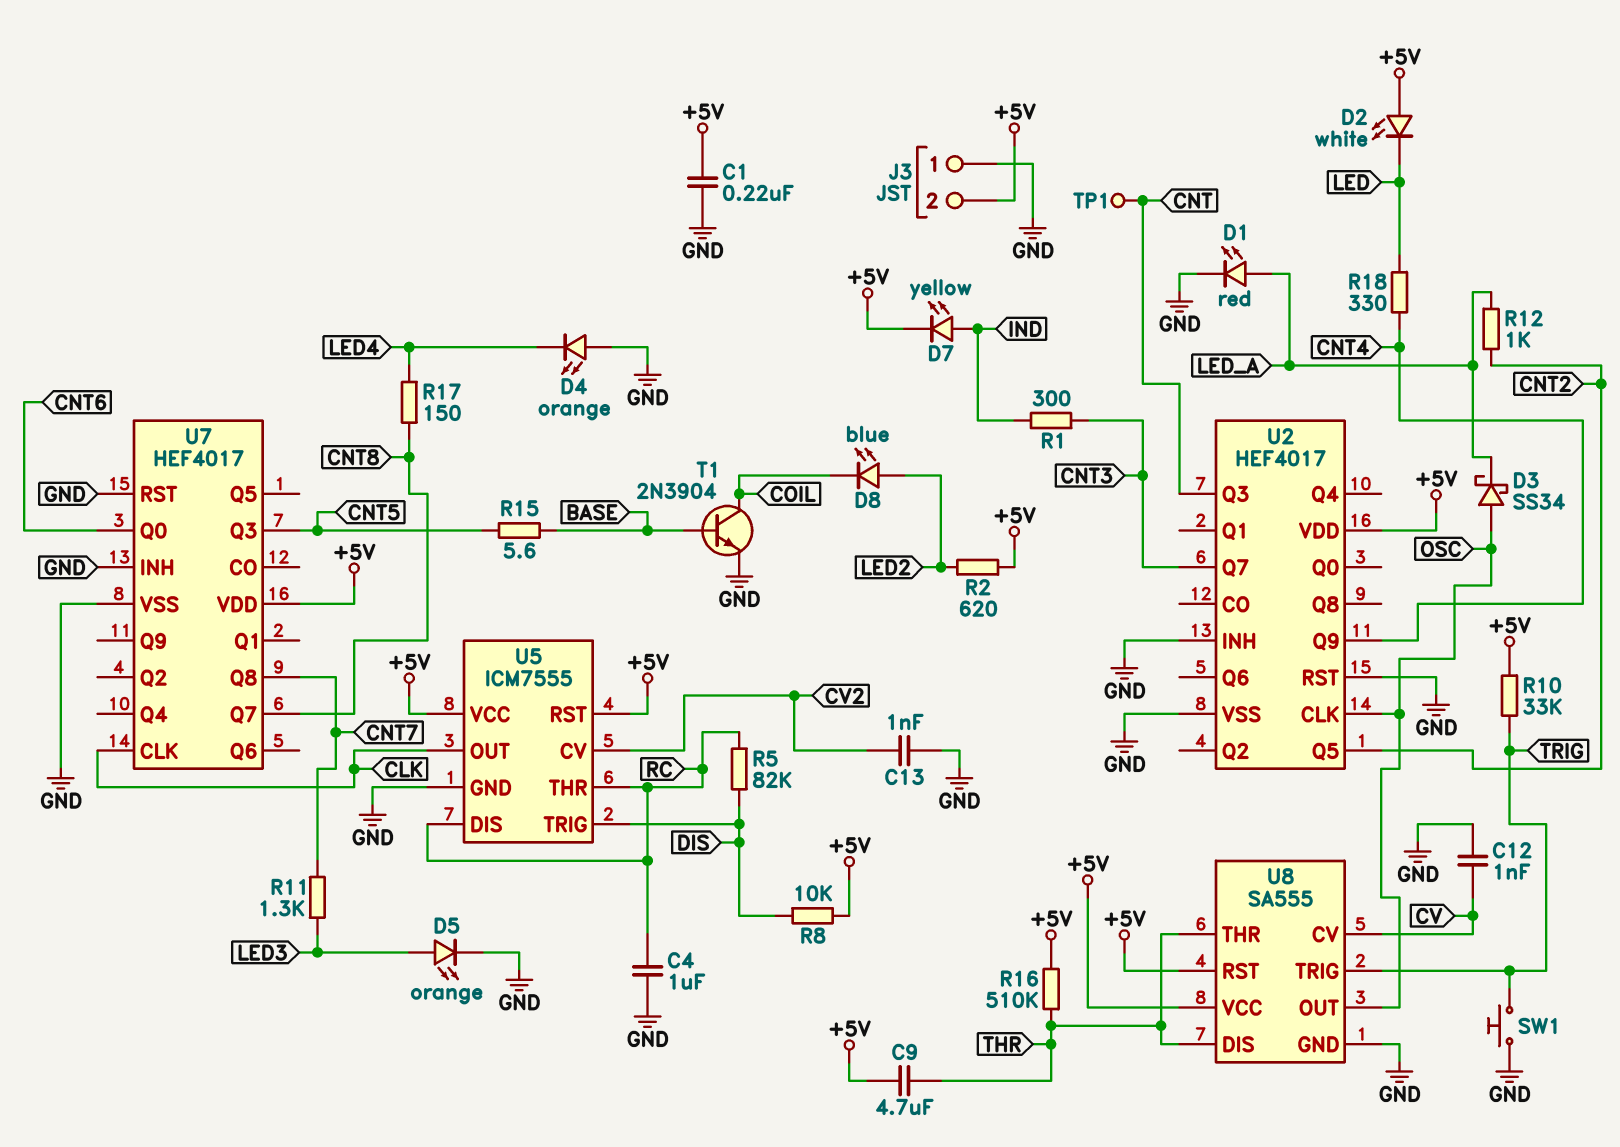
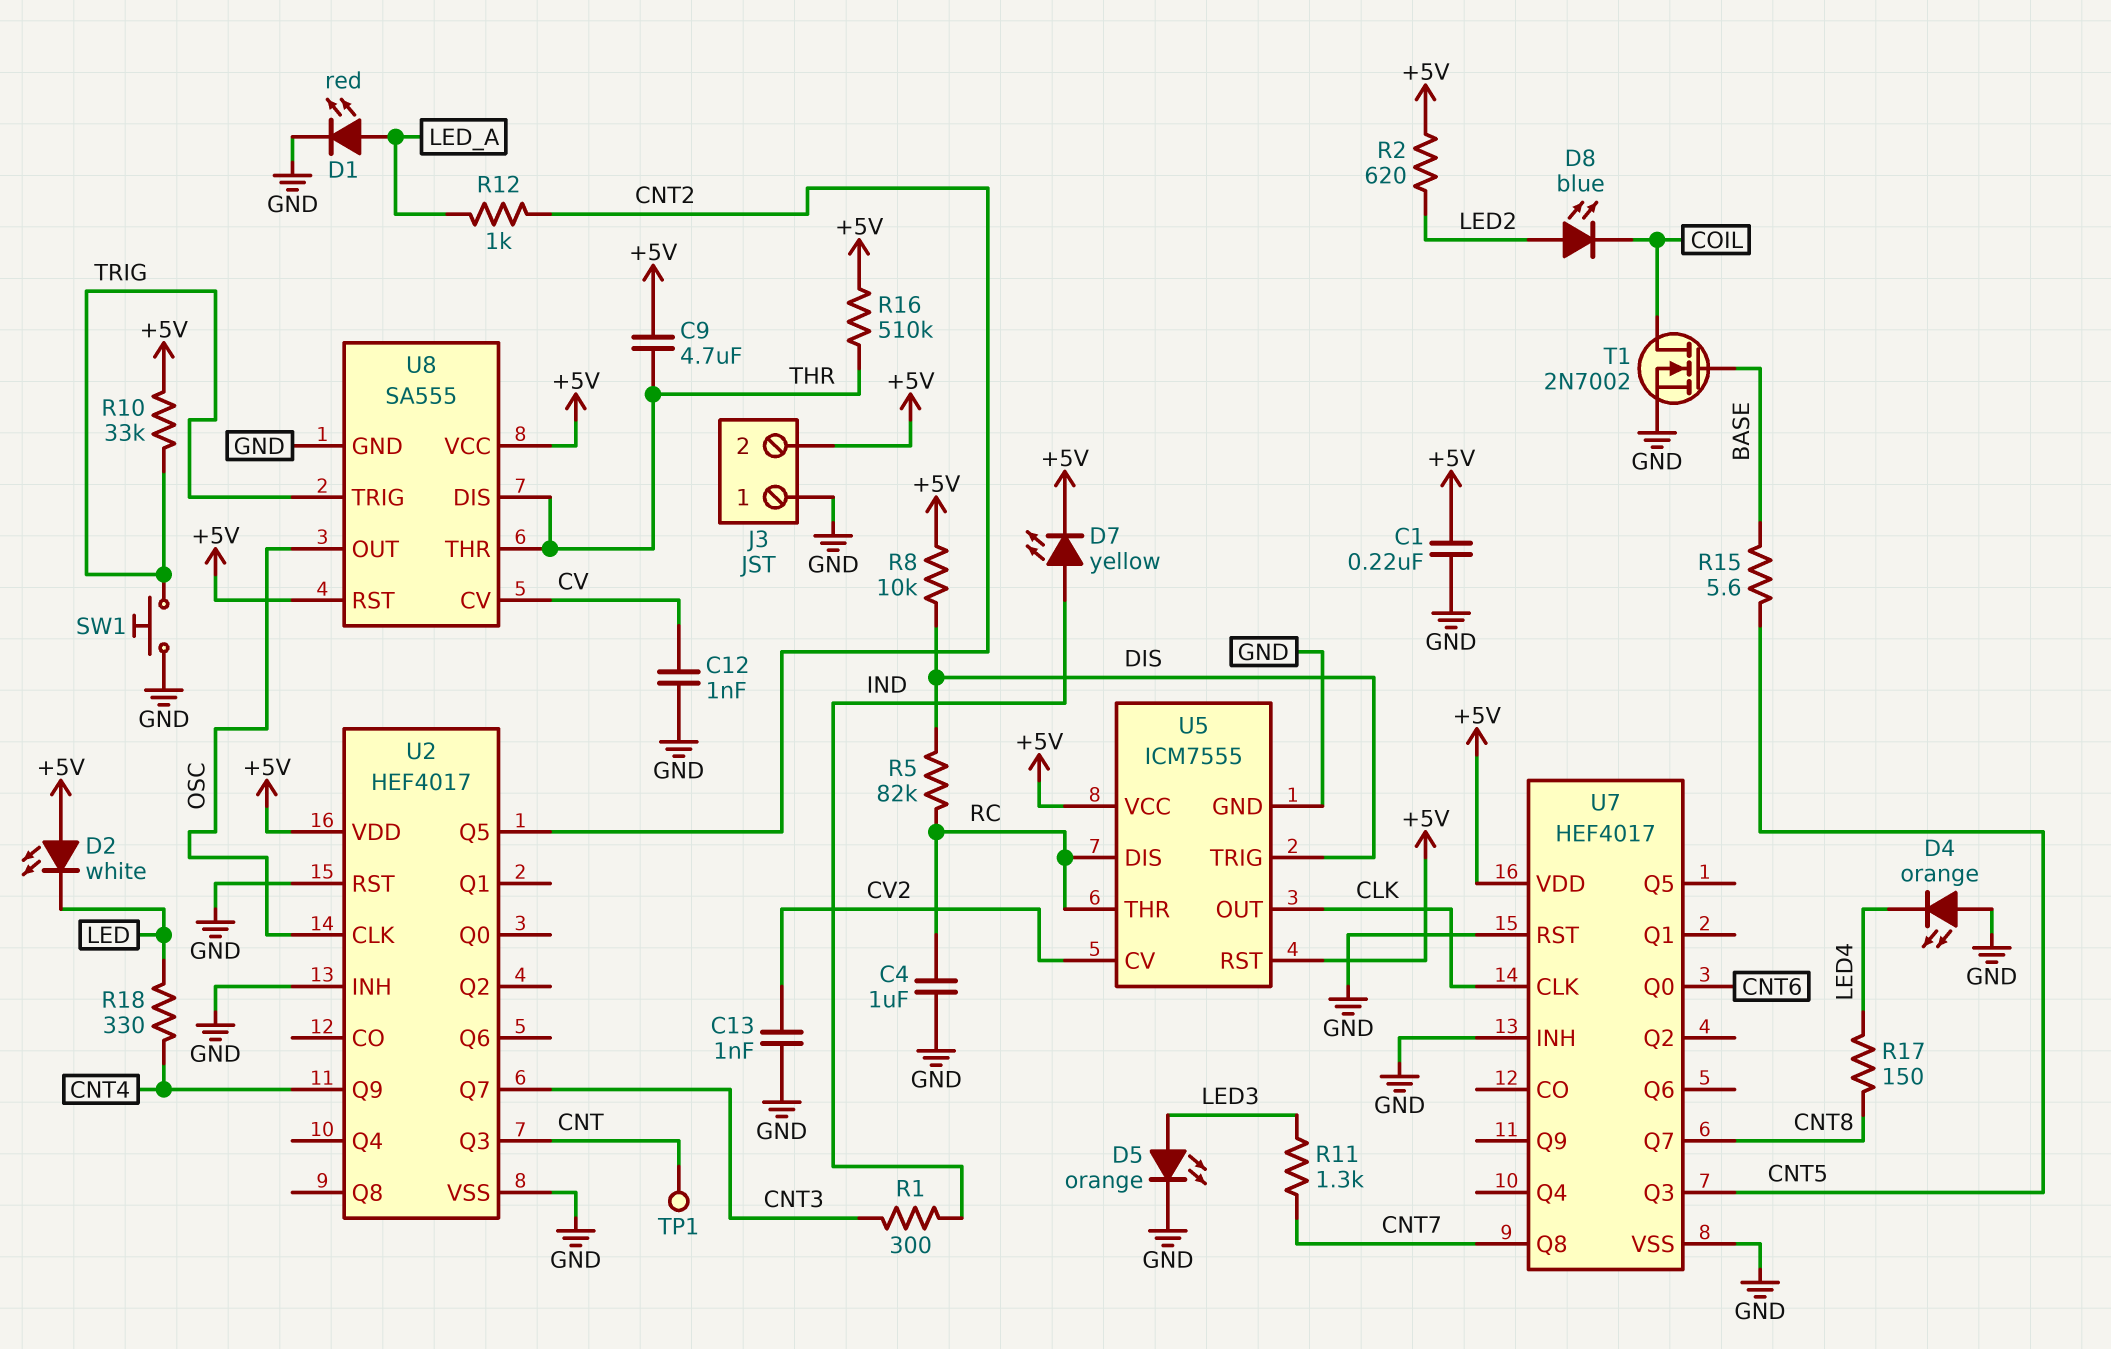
D3: schottky SS34 (A OSC, K LED_A) -> none
T1: NPN 2N3904 (B BASE, C COIL, E GND) -> NMOS 2N7002 (G BASE, D COIL, S GND)

